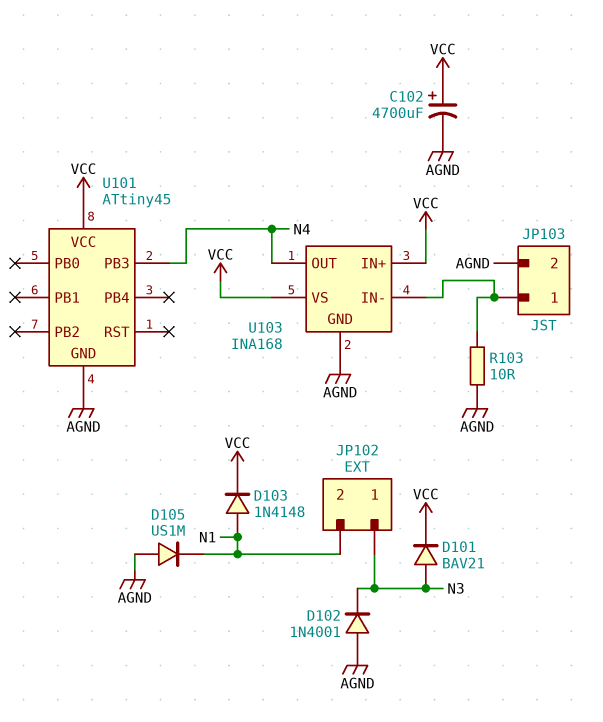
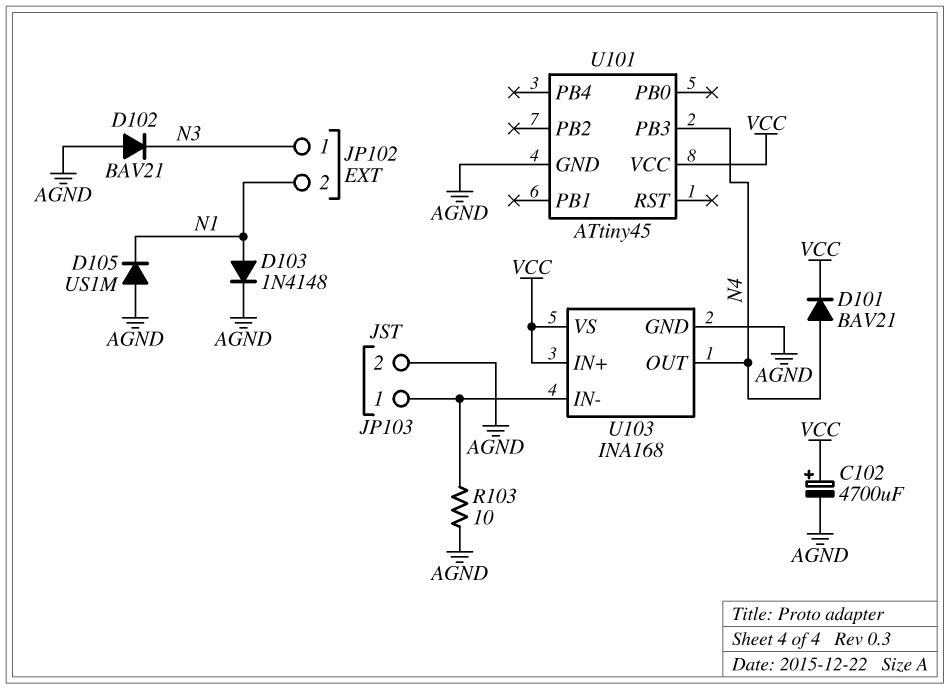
D101: diode BAV21 (A N3, K VCC) -> diode BAV21 (A N4, K VCC)
D102: diode 1N4001 (A AGND, K N3) -> diode BAV21 (A AGND, K N3)
D103: diode 1N4148 (A N1, K VCC) -> diode 1N4148 (A N1, K AGND)

